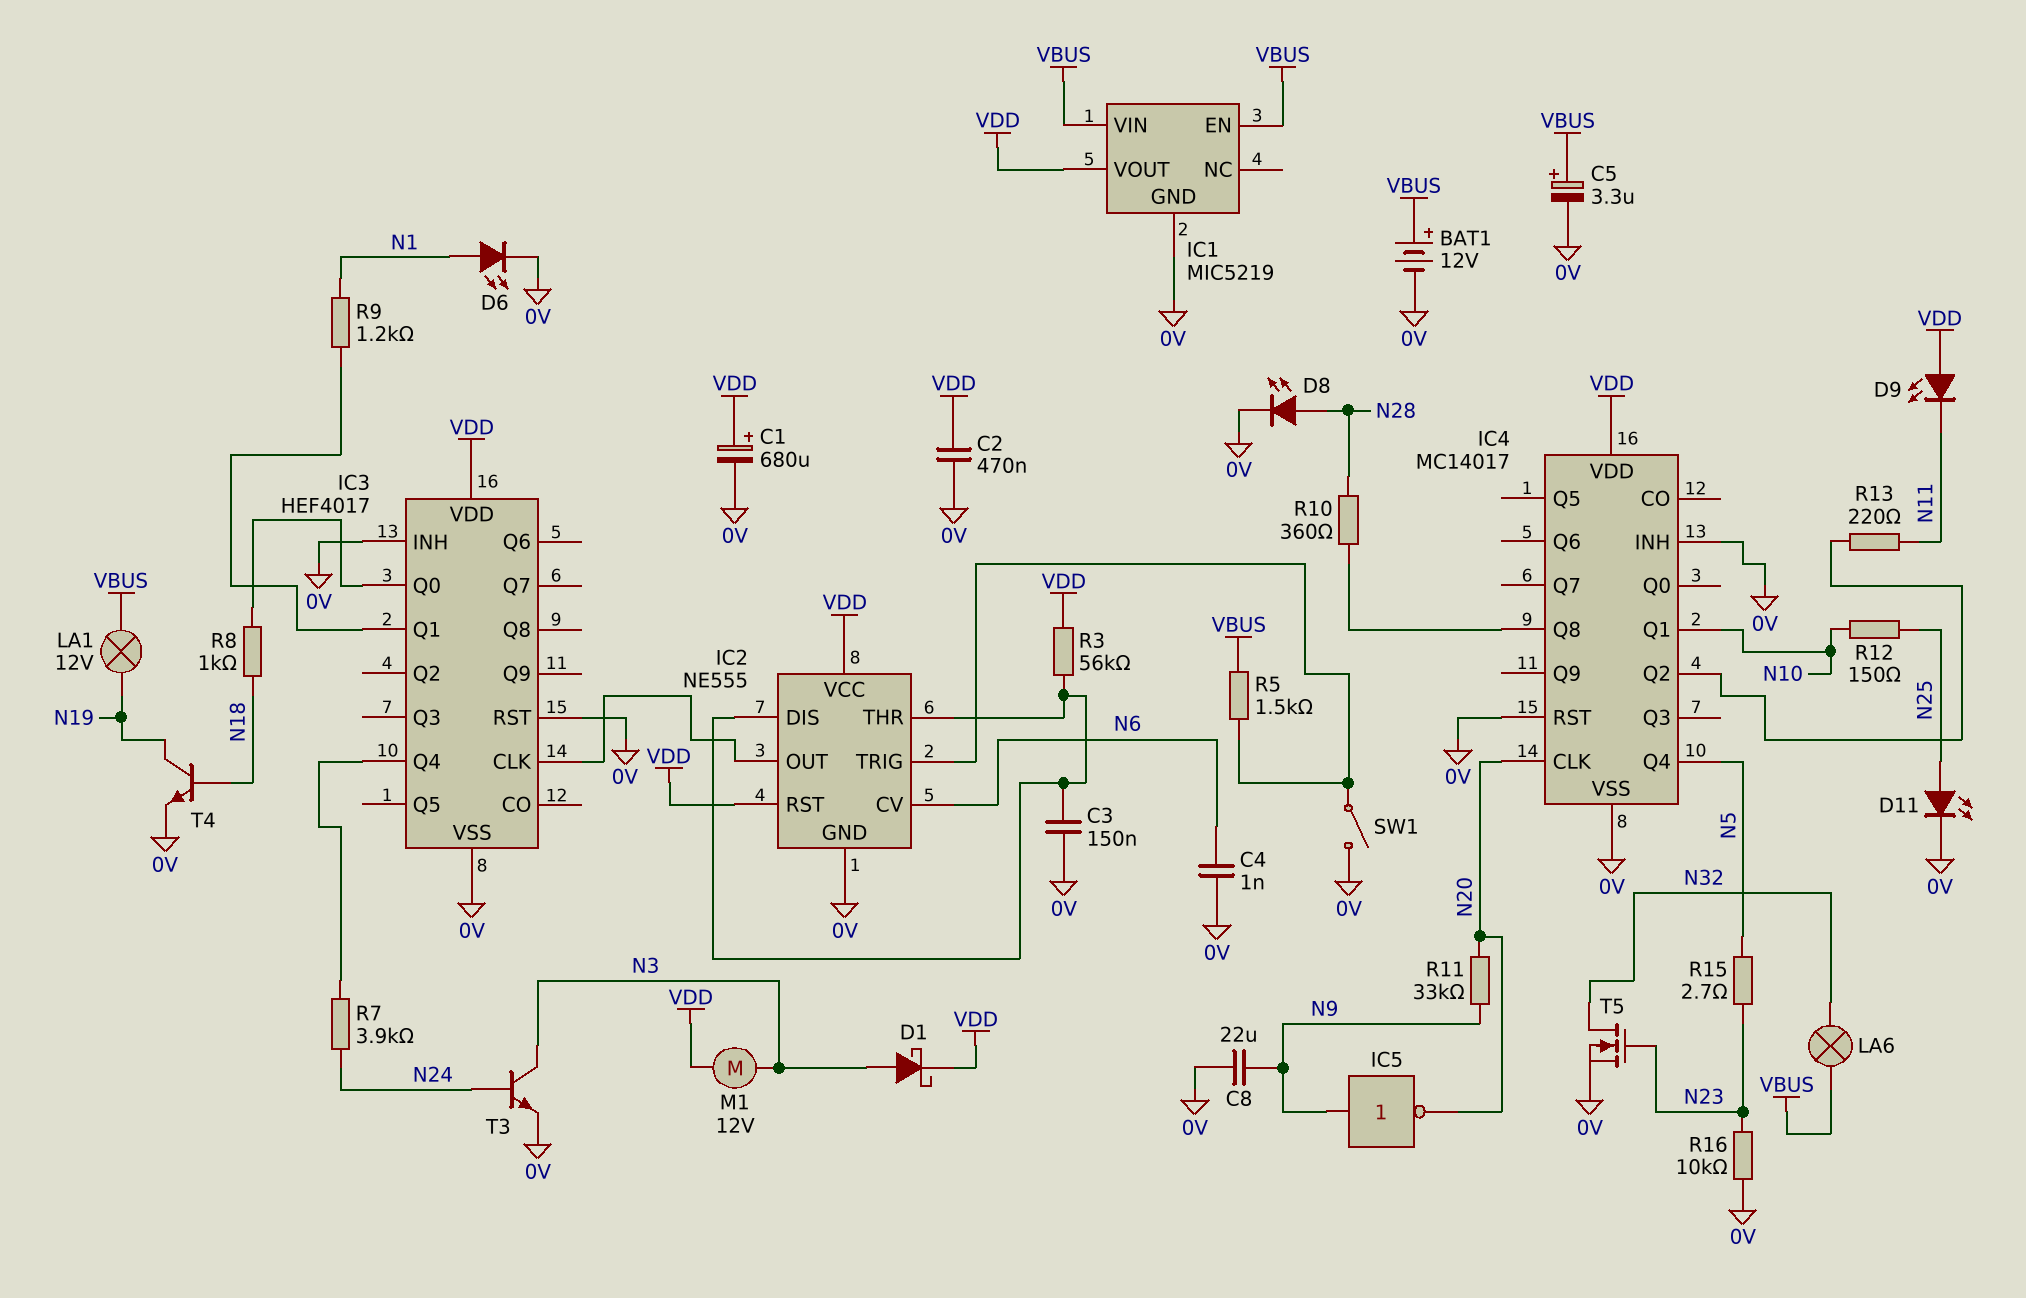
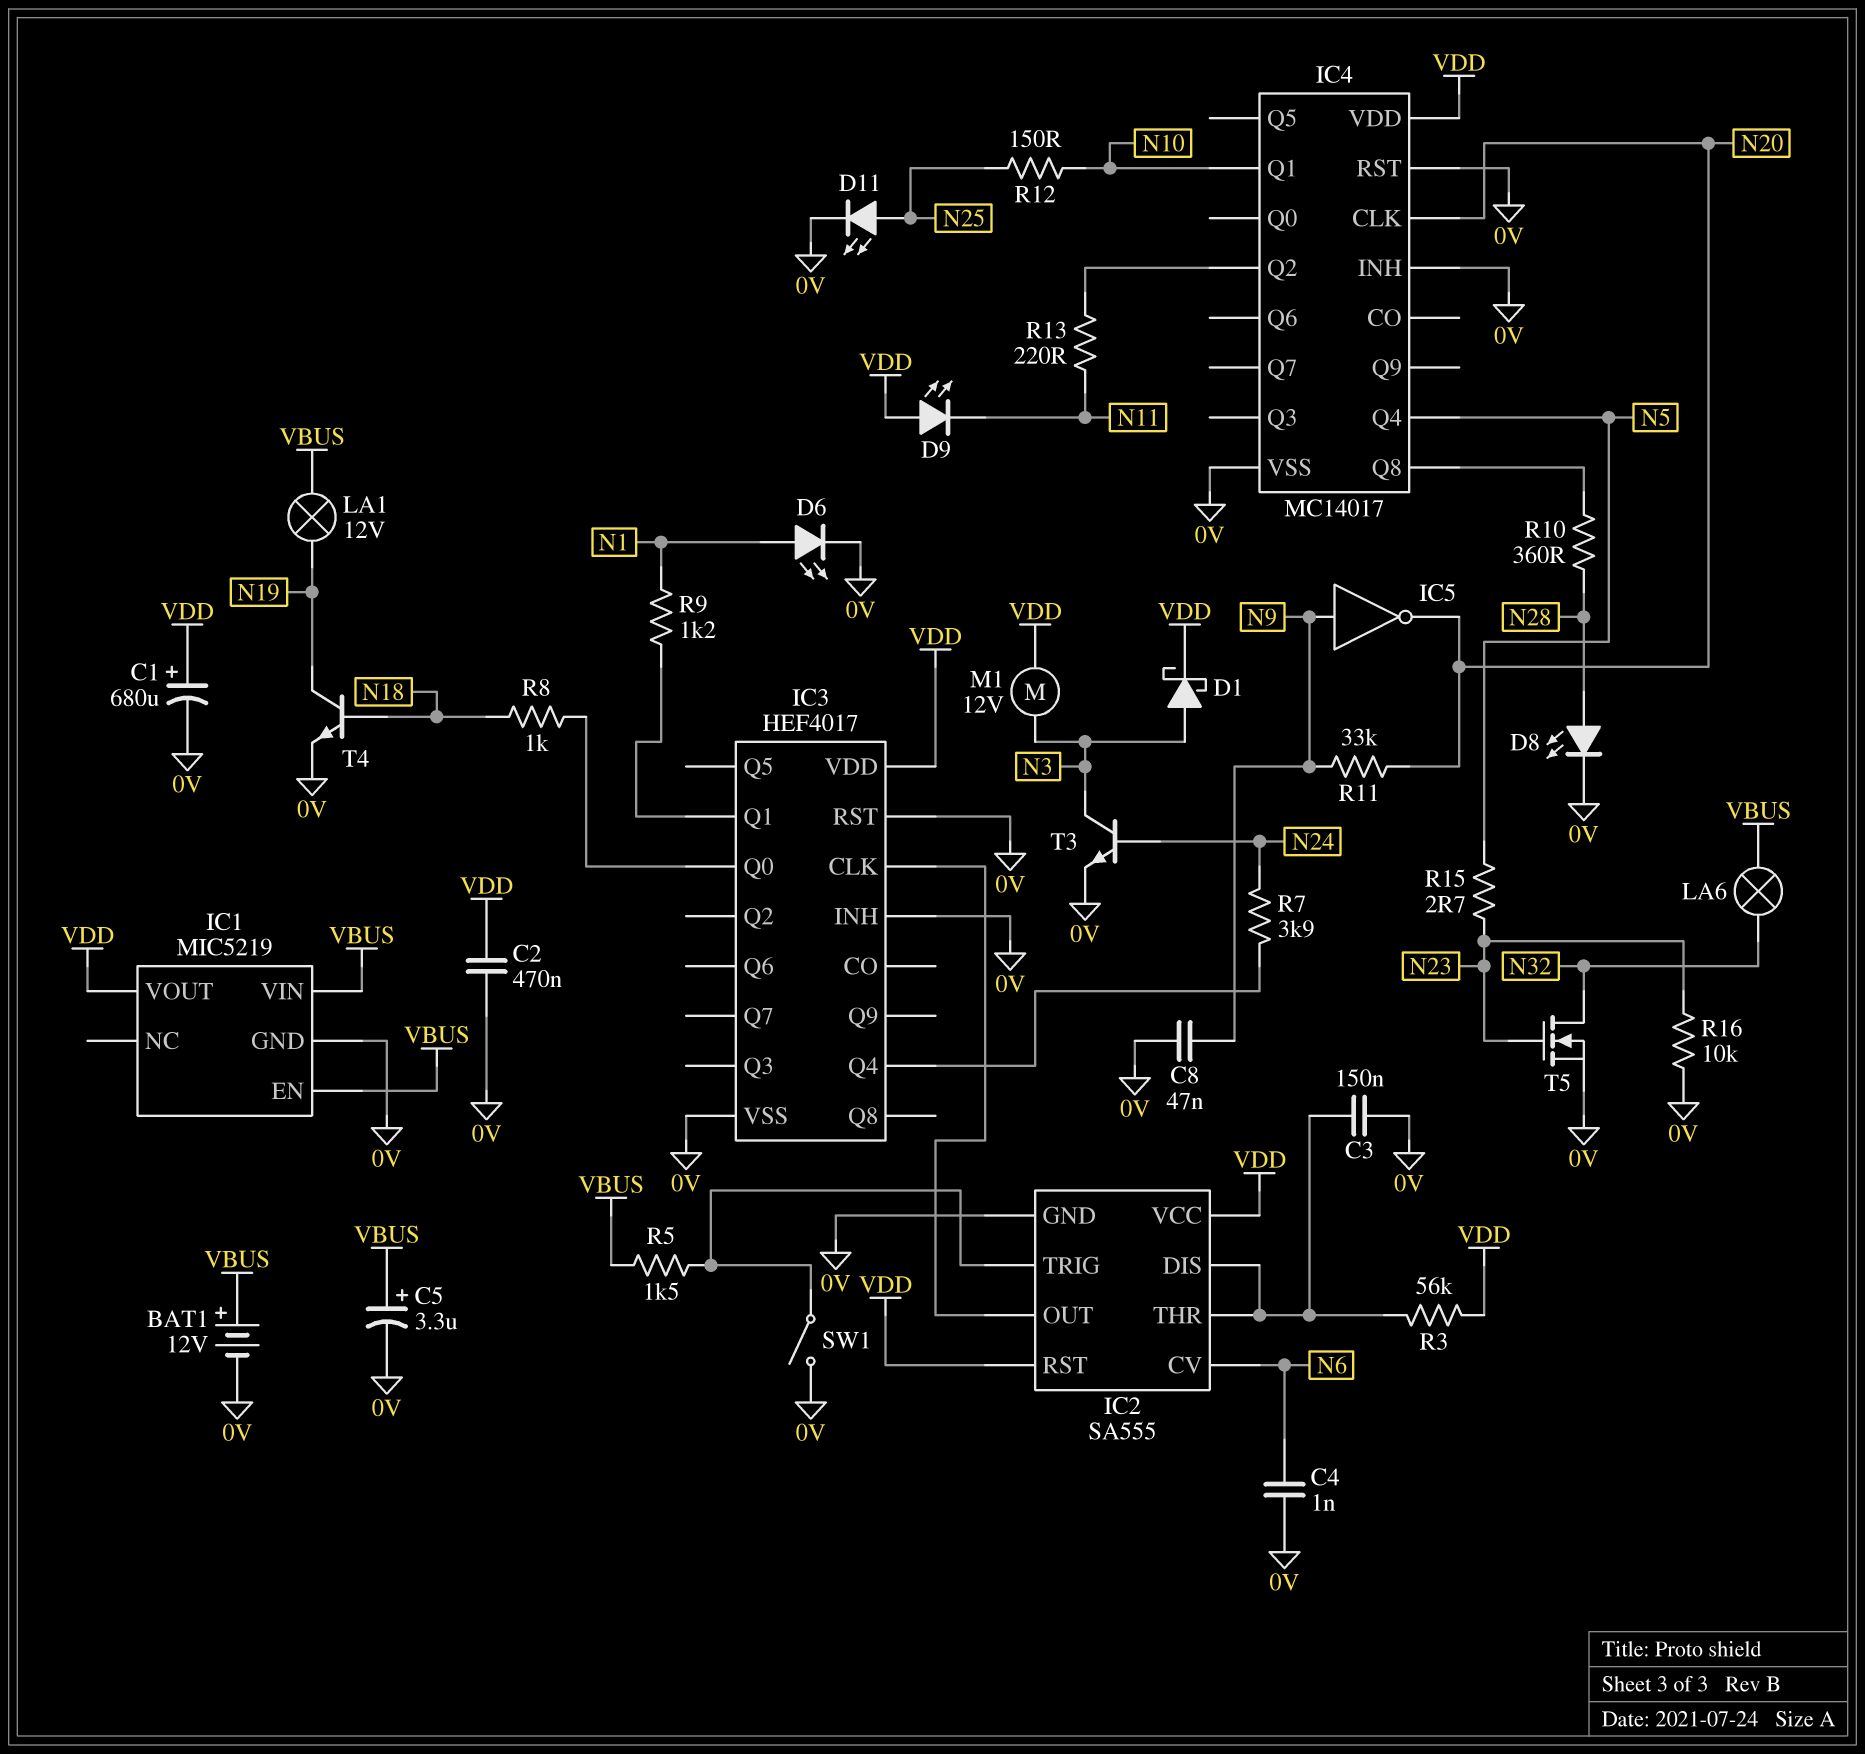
C8: 22uF (0V, N9) -> 47nF (0V, N9)
IC2: NE555 -> SA555

